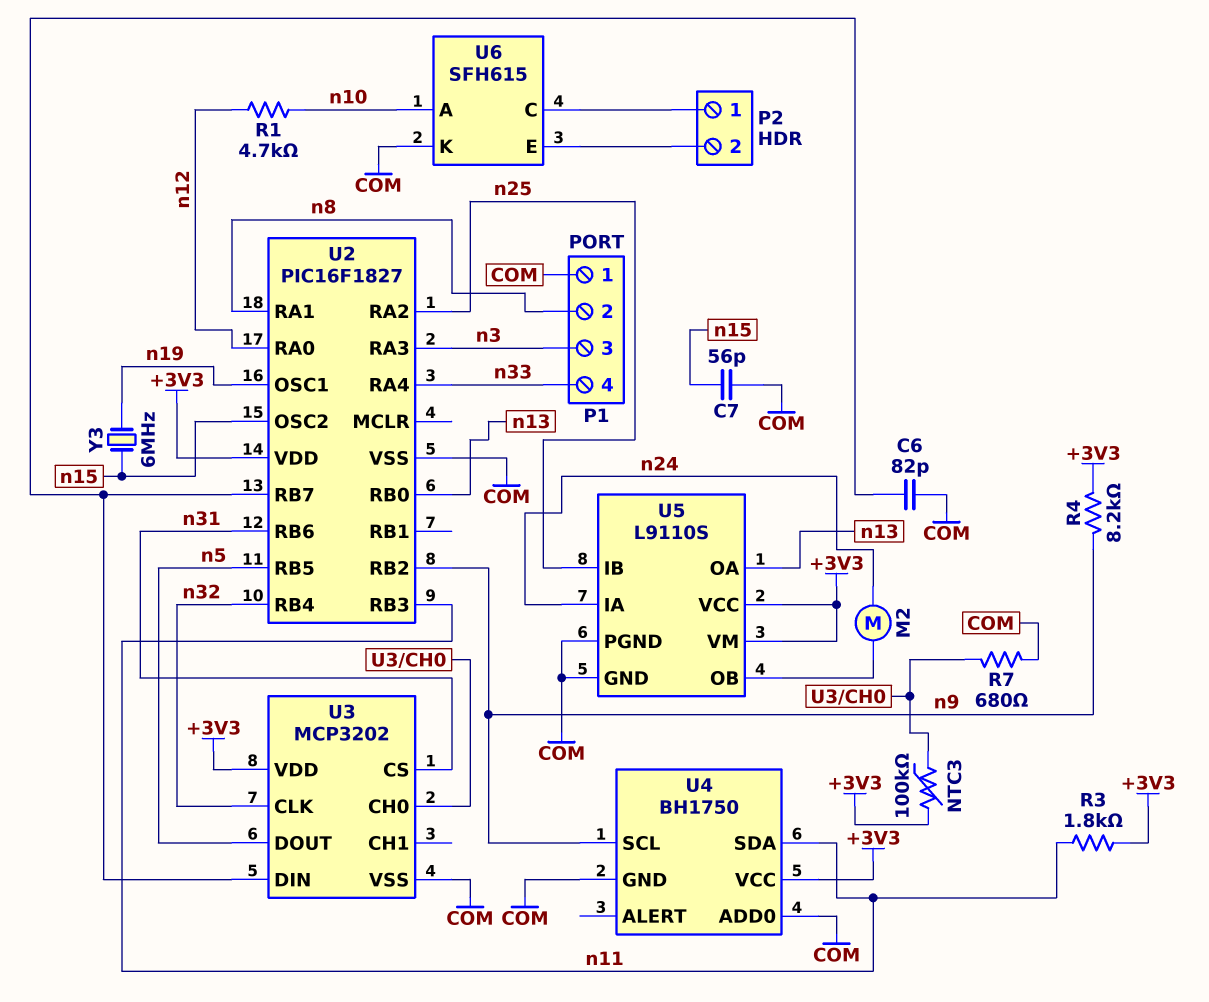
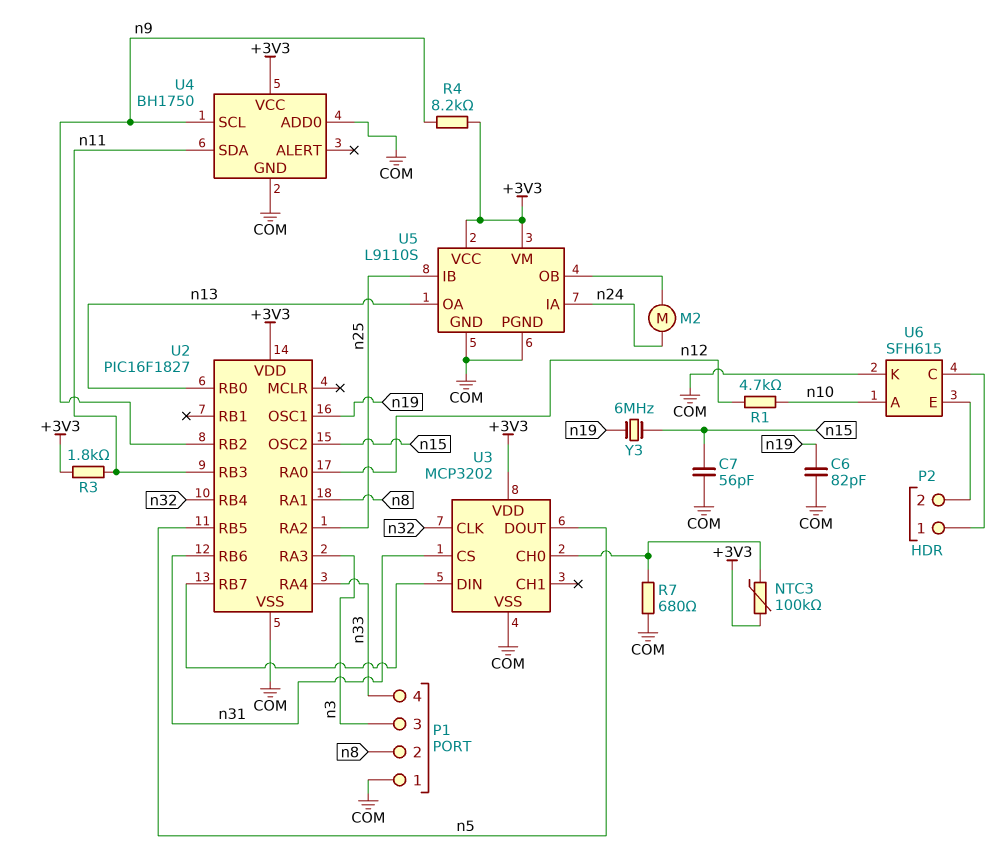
C6: 82pF (COM, U2/RB7) -> 82pF (COM, n19)

